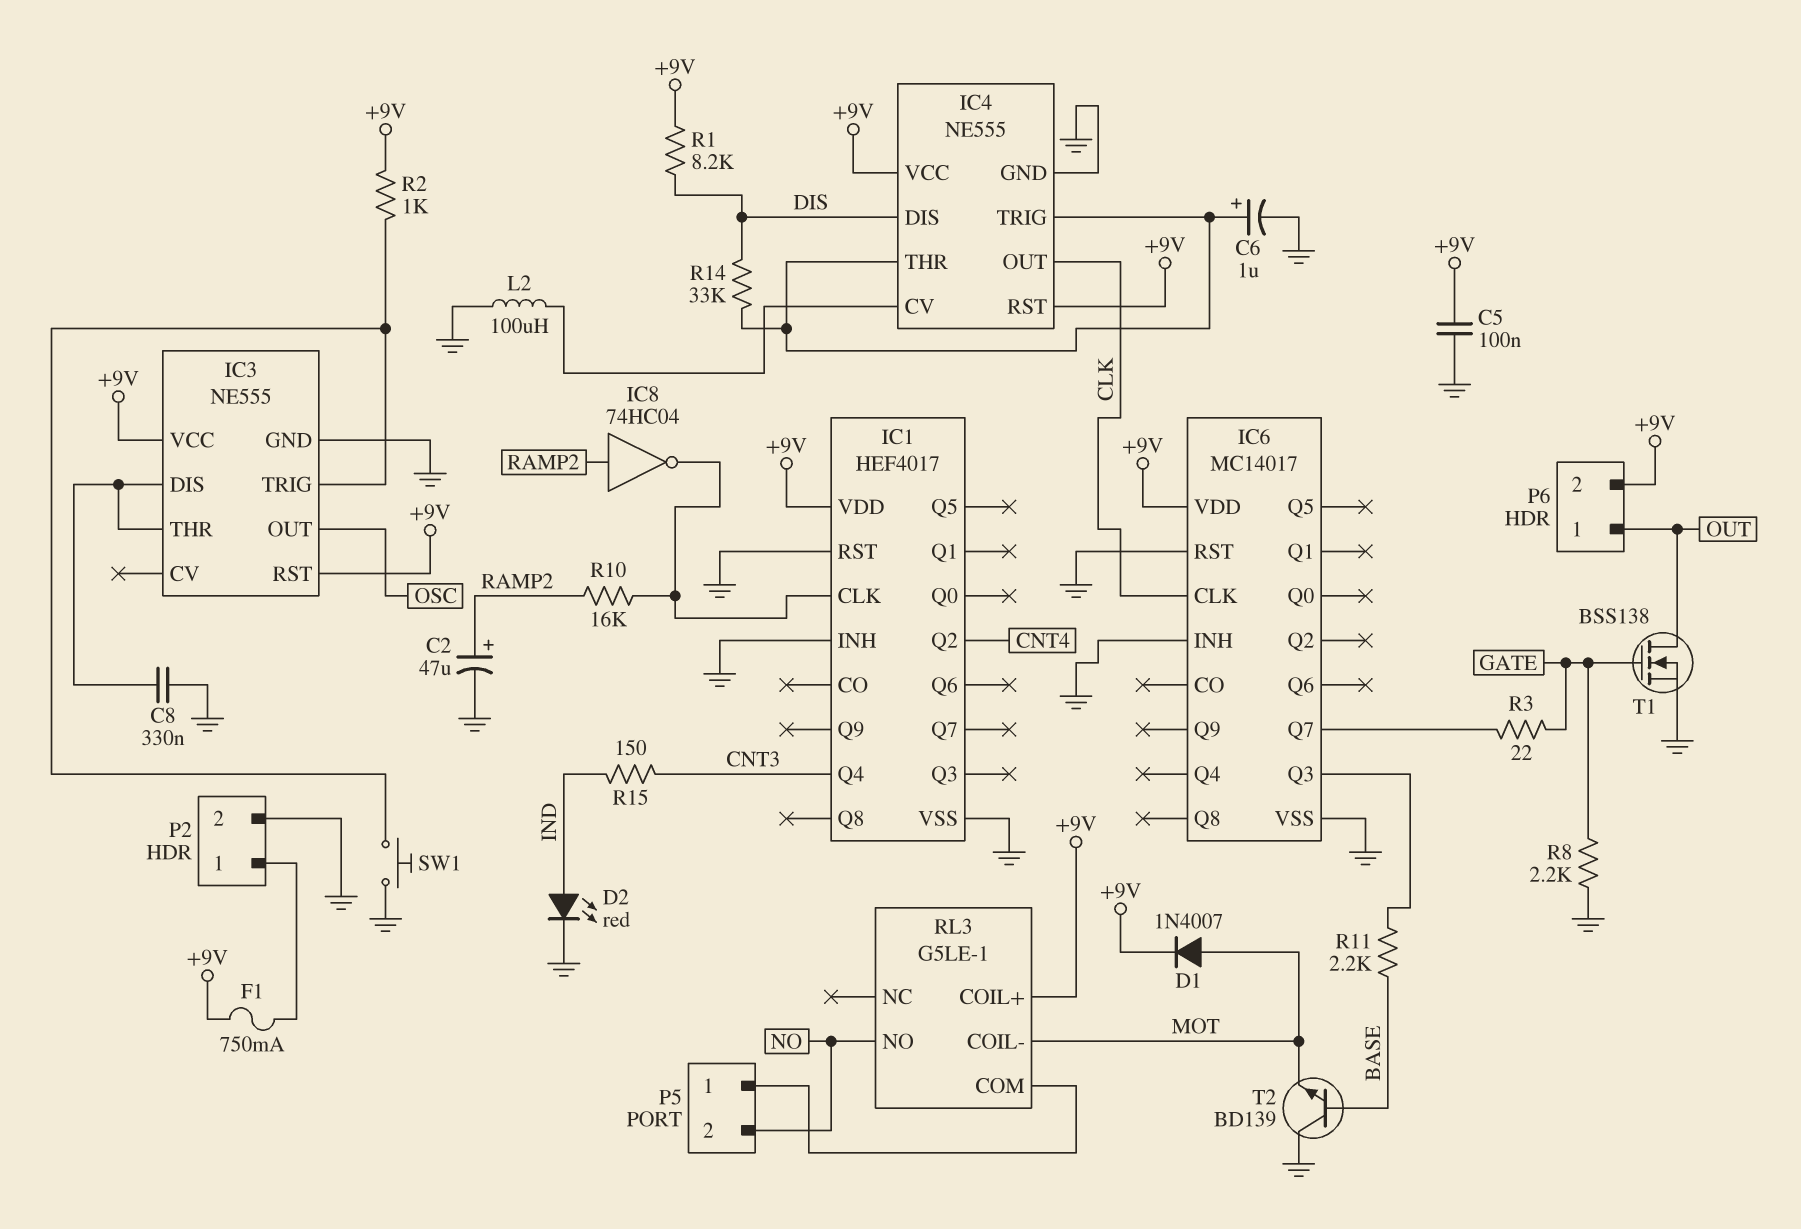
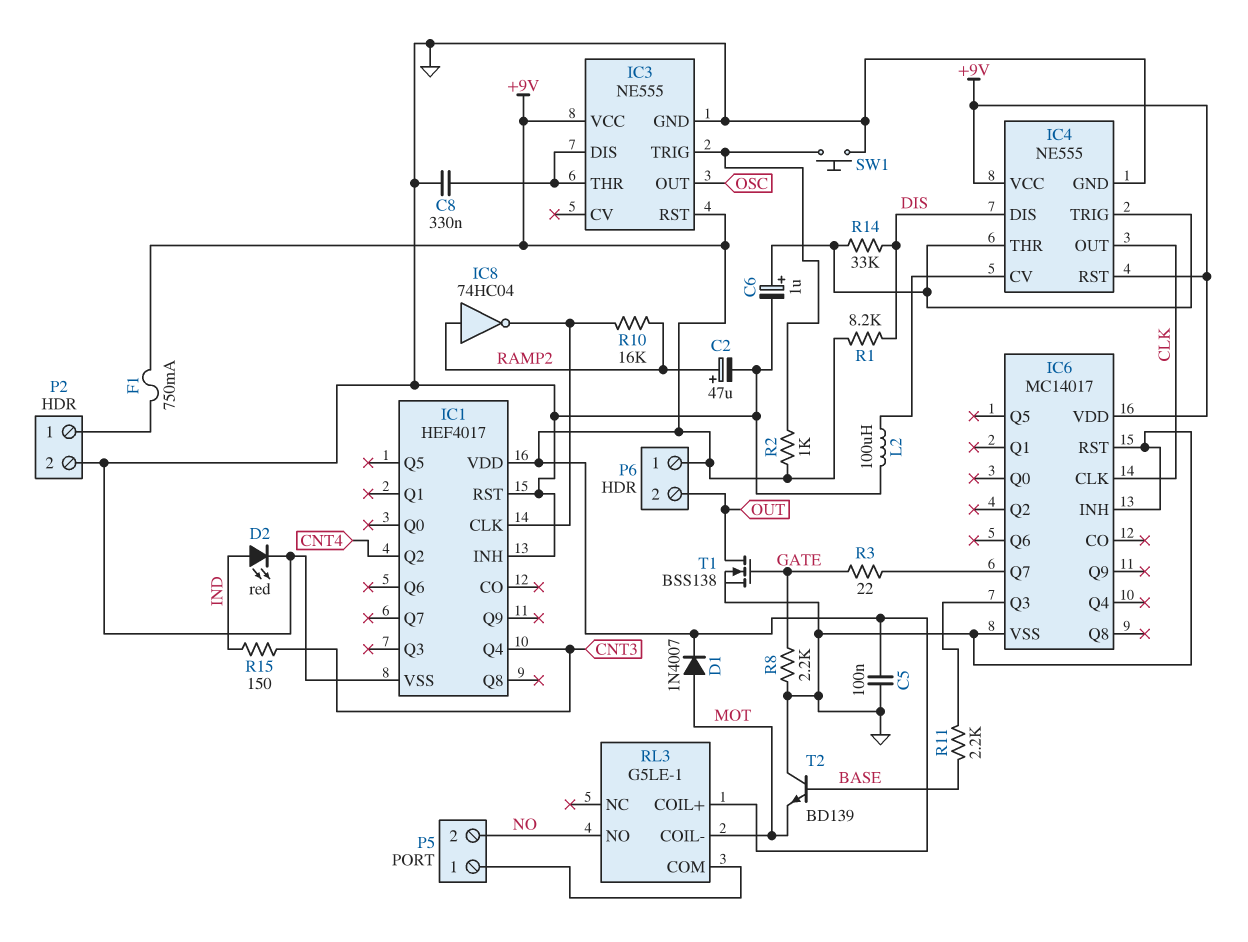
P6 pin 1: OUT -> +9V
P6 pin 2: +9V -> OUT

